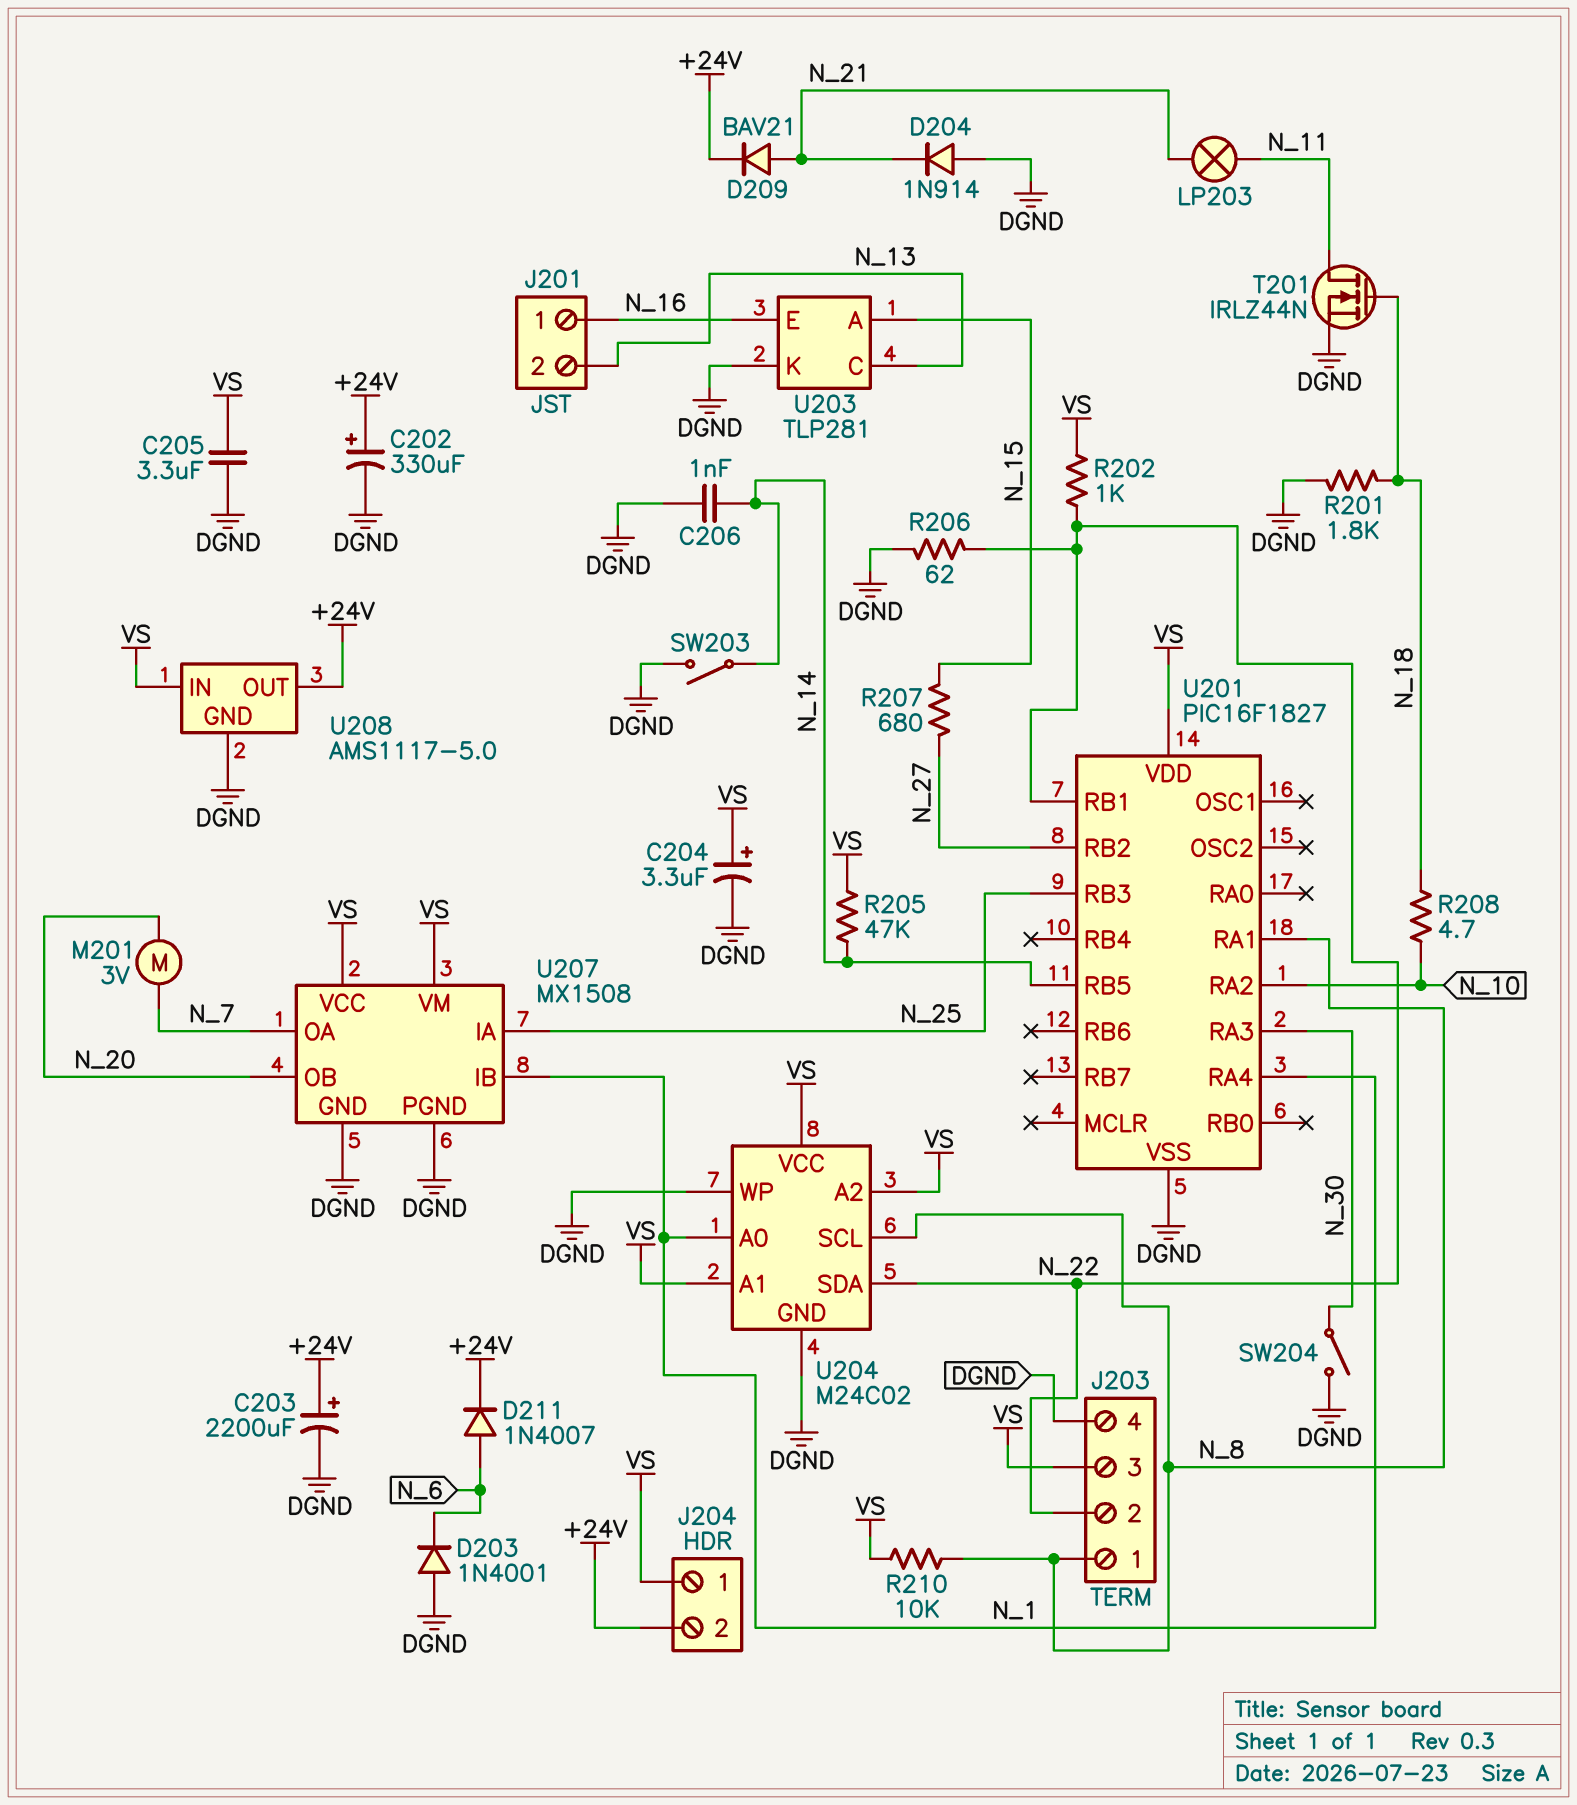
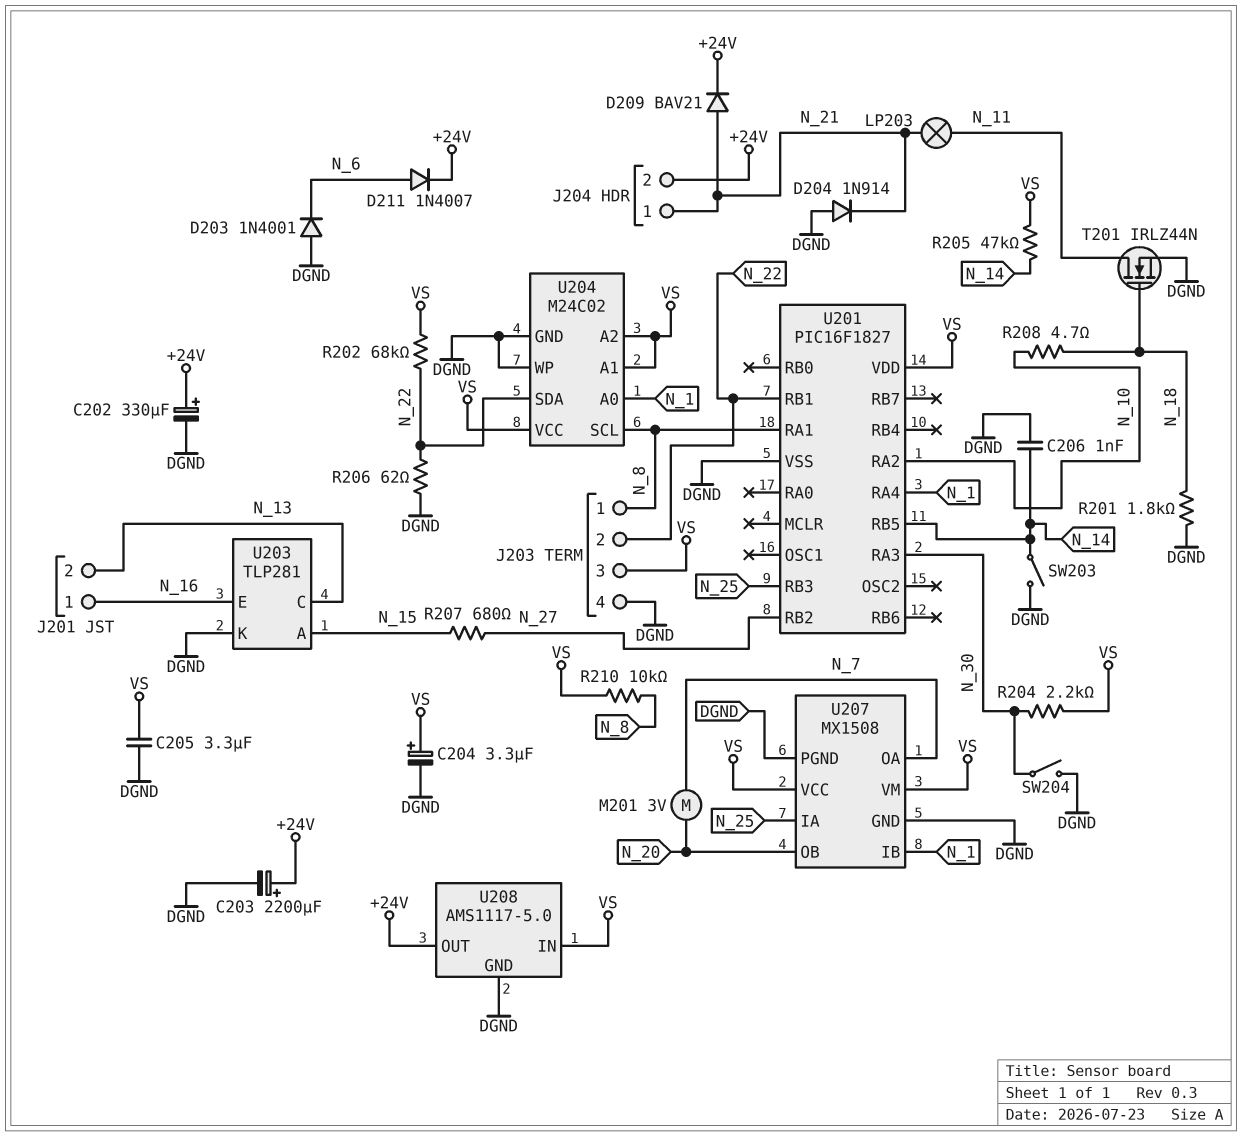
J204 pin 1: VS -> N_21
R202: 1k (N_22, VS) -> 68k (N_22, VS)
R204: none -> 2.2k (N_30, VS)

